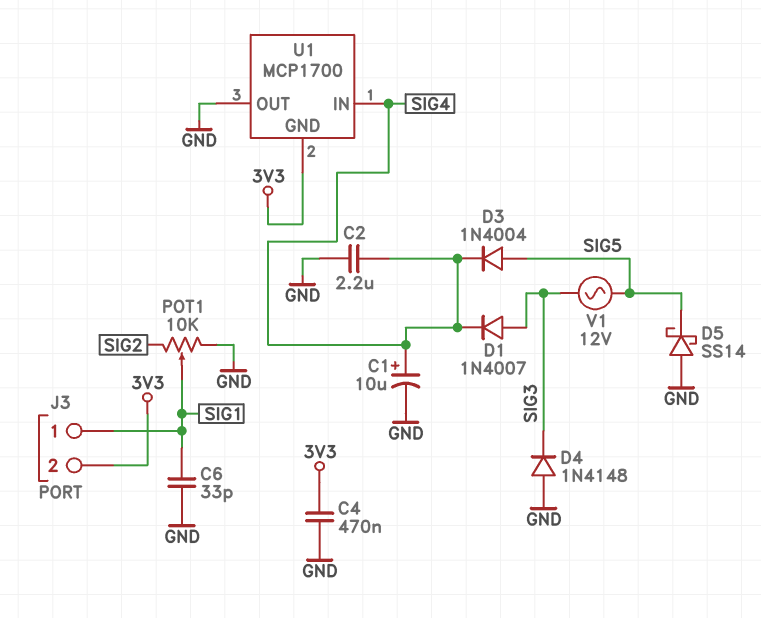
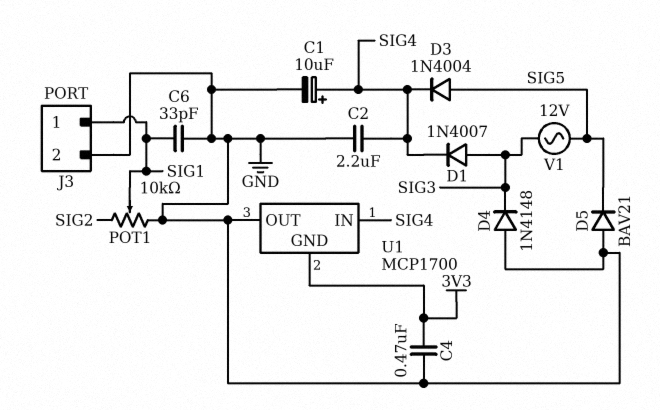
D5: schottky SS14 (A GND, K SIG5) -> diode BAV21 (A GND, K SIG5)
J3 pin 2: 3V3 -> GND

